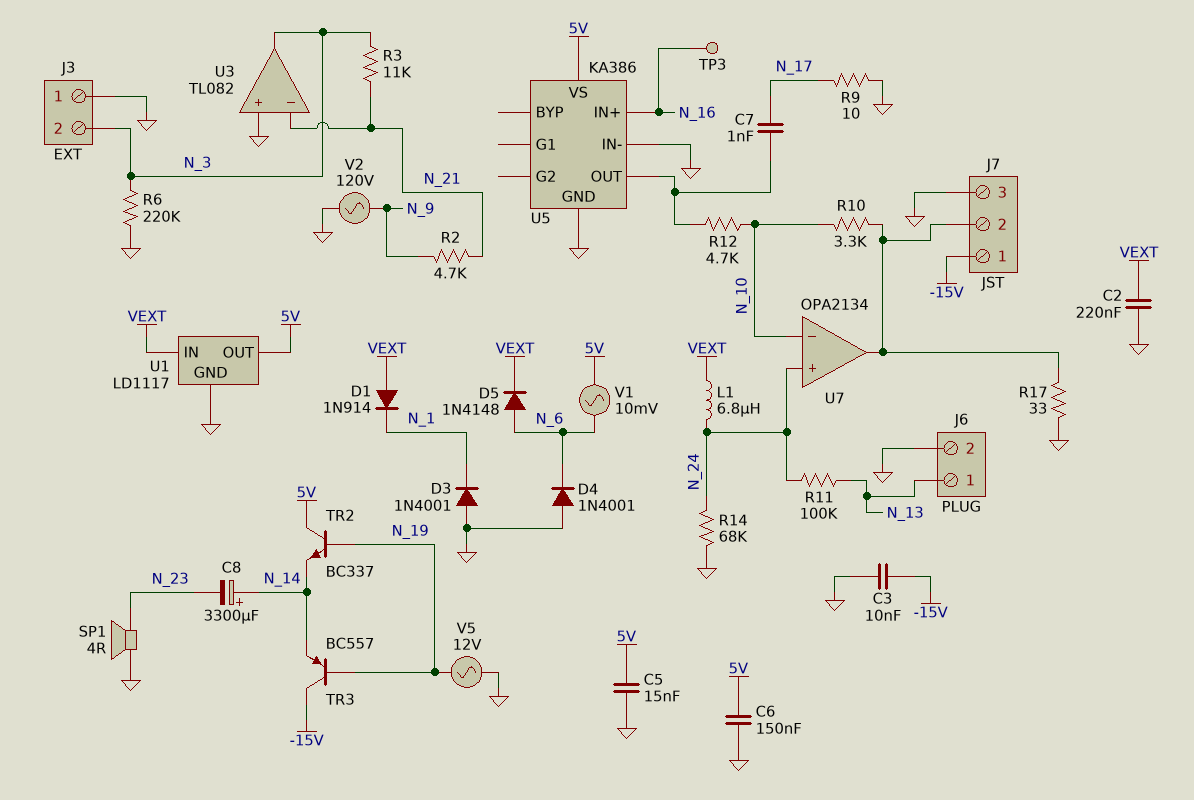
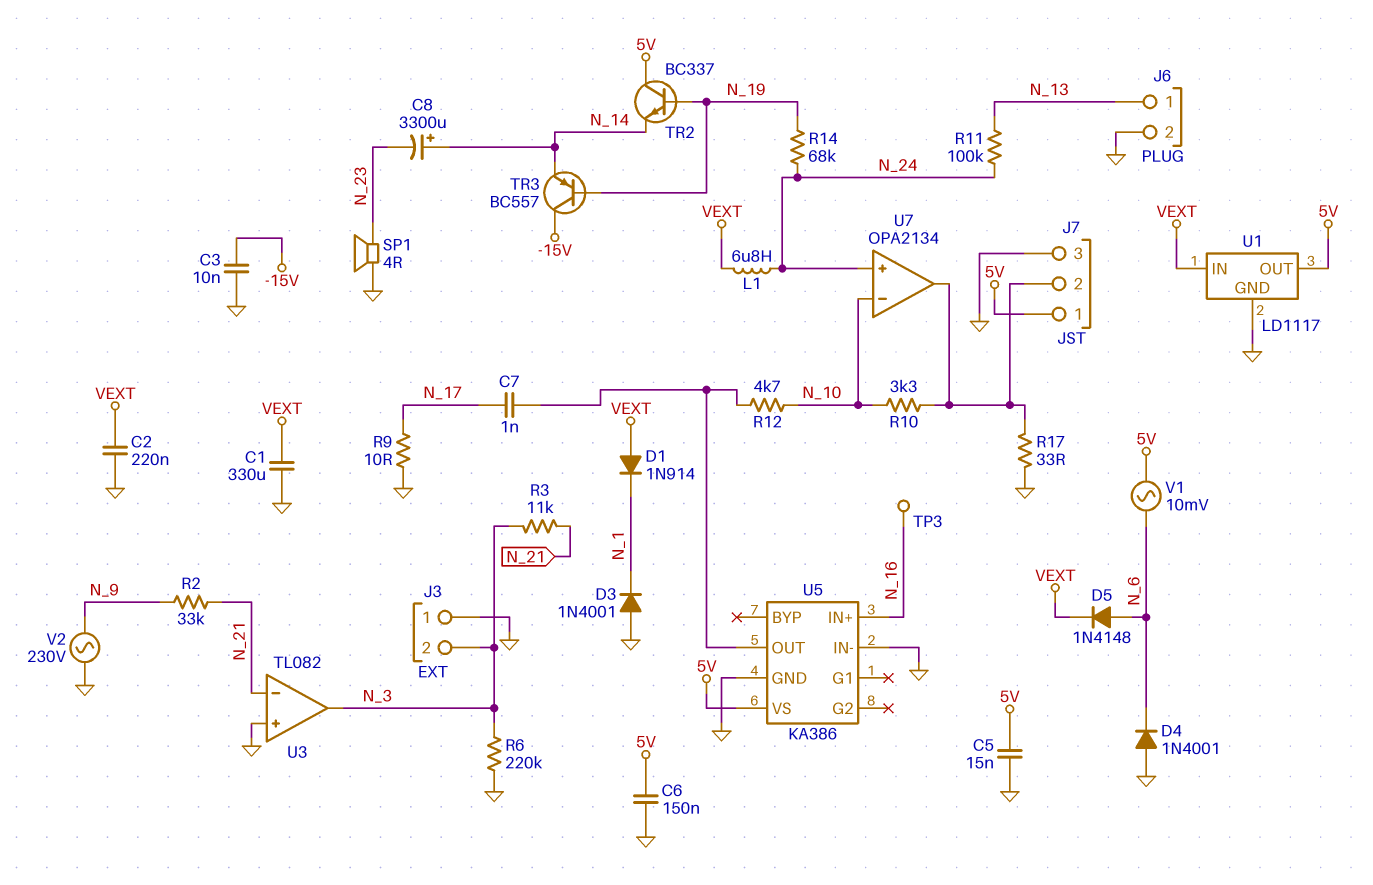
C1: none -> 330uF (GND, VEXT)
J7 pin 1: -15V -> 5V
R2: 4.7k (N_9, N_21) -> 33k (N_9, N_21)
R14: 68k (GND, N_24) -> 68k (N_19, N_24)
V2: AC 120V (GND, N_9) -> AC 230V (GND, N_9)
V5: AC 12V (GND, N_19) -> none

